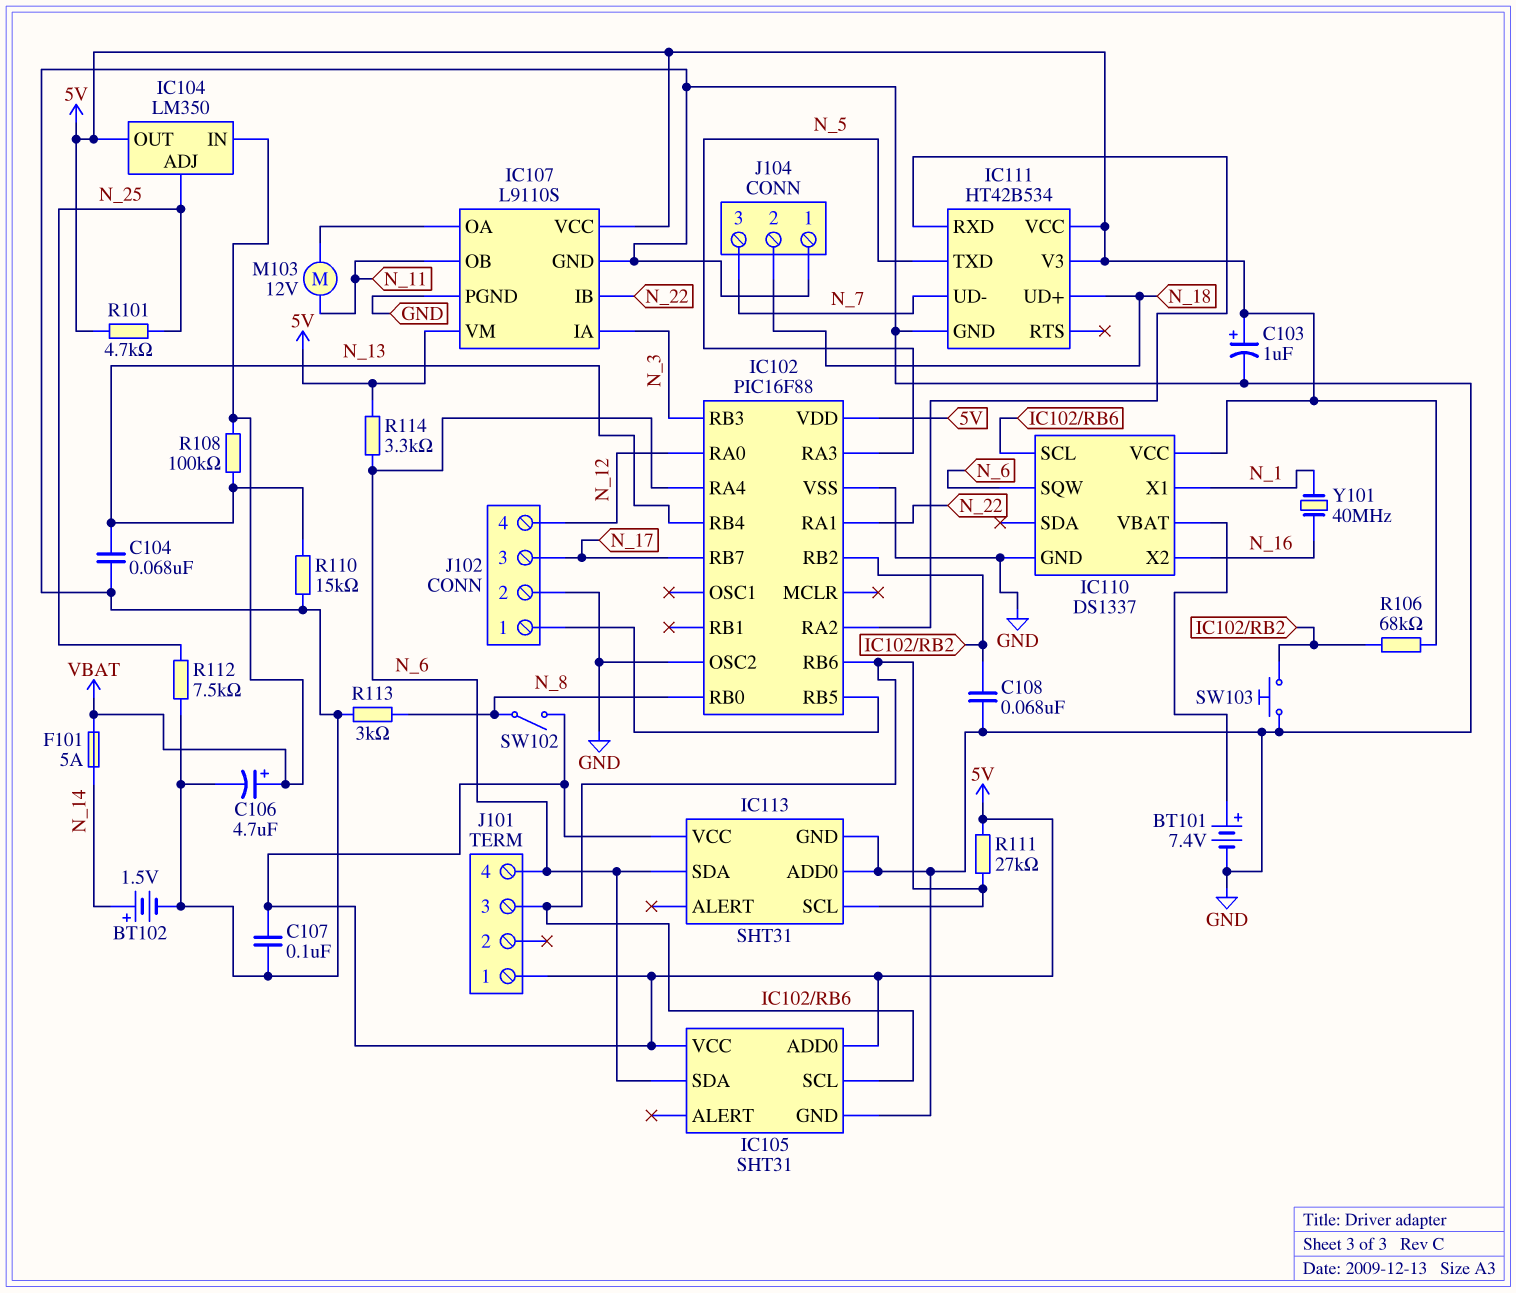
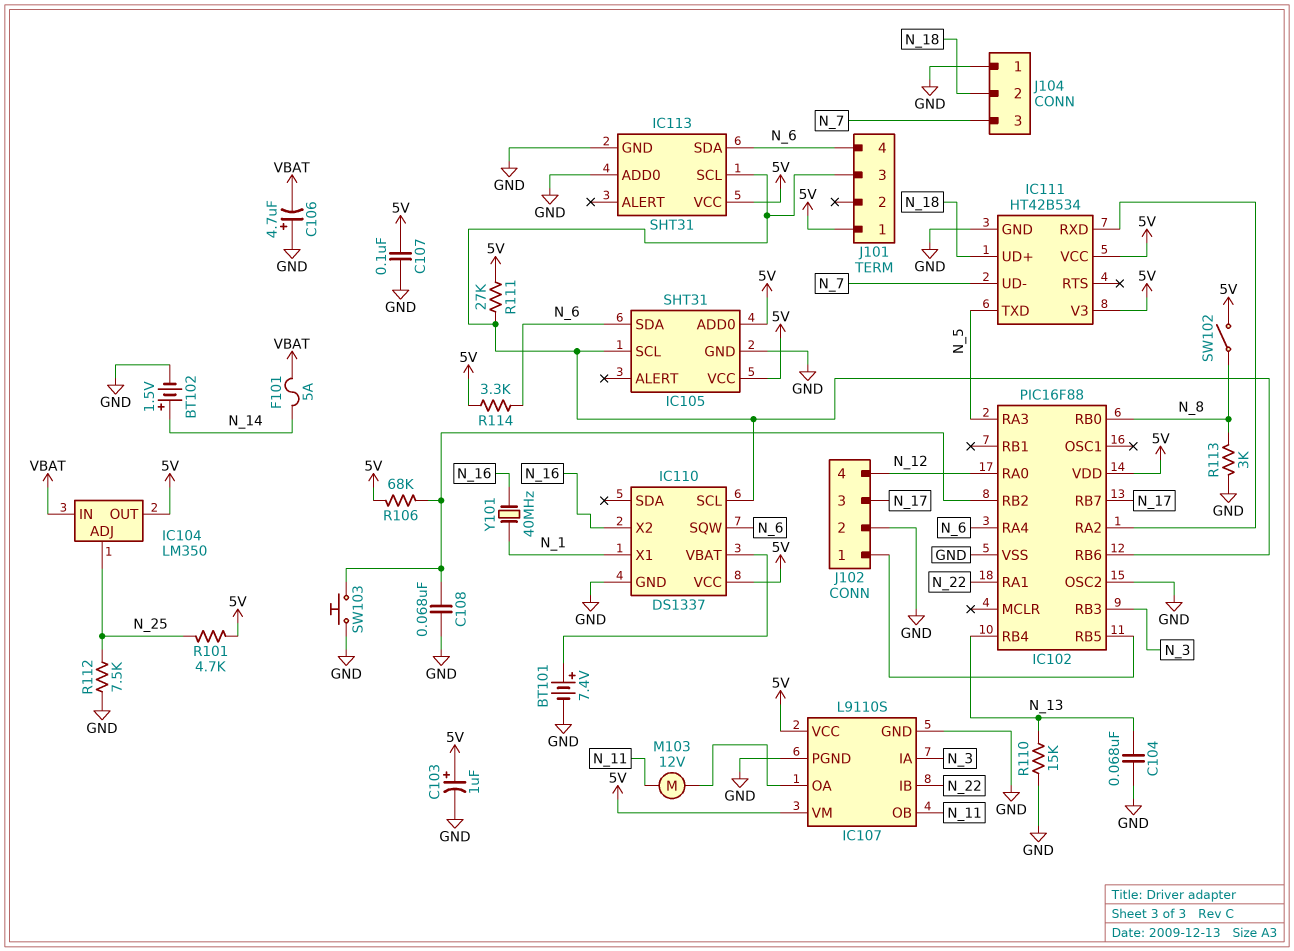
C106: 4.7uF (plus VBAT, minus GND) -> 4.7uF (plus GND, minus VBAT)
R108: 100k (N_13, VBAT) -> none

